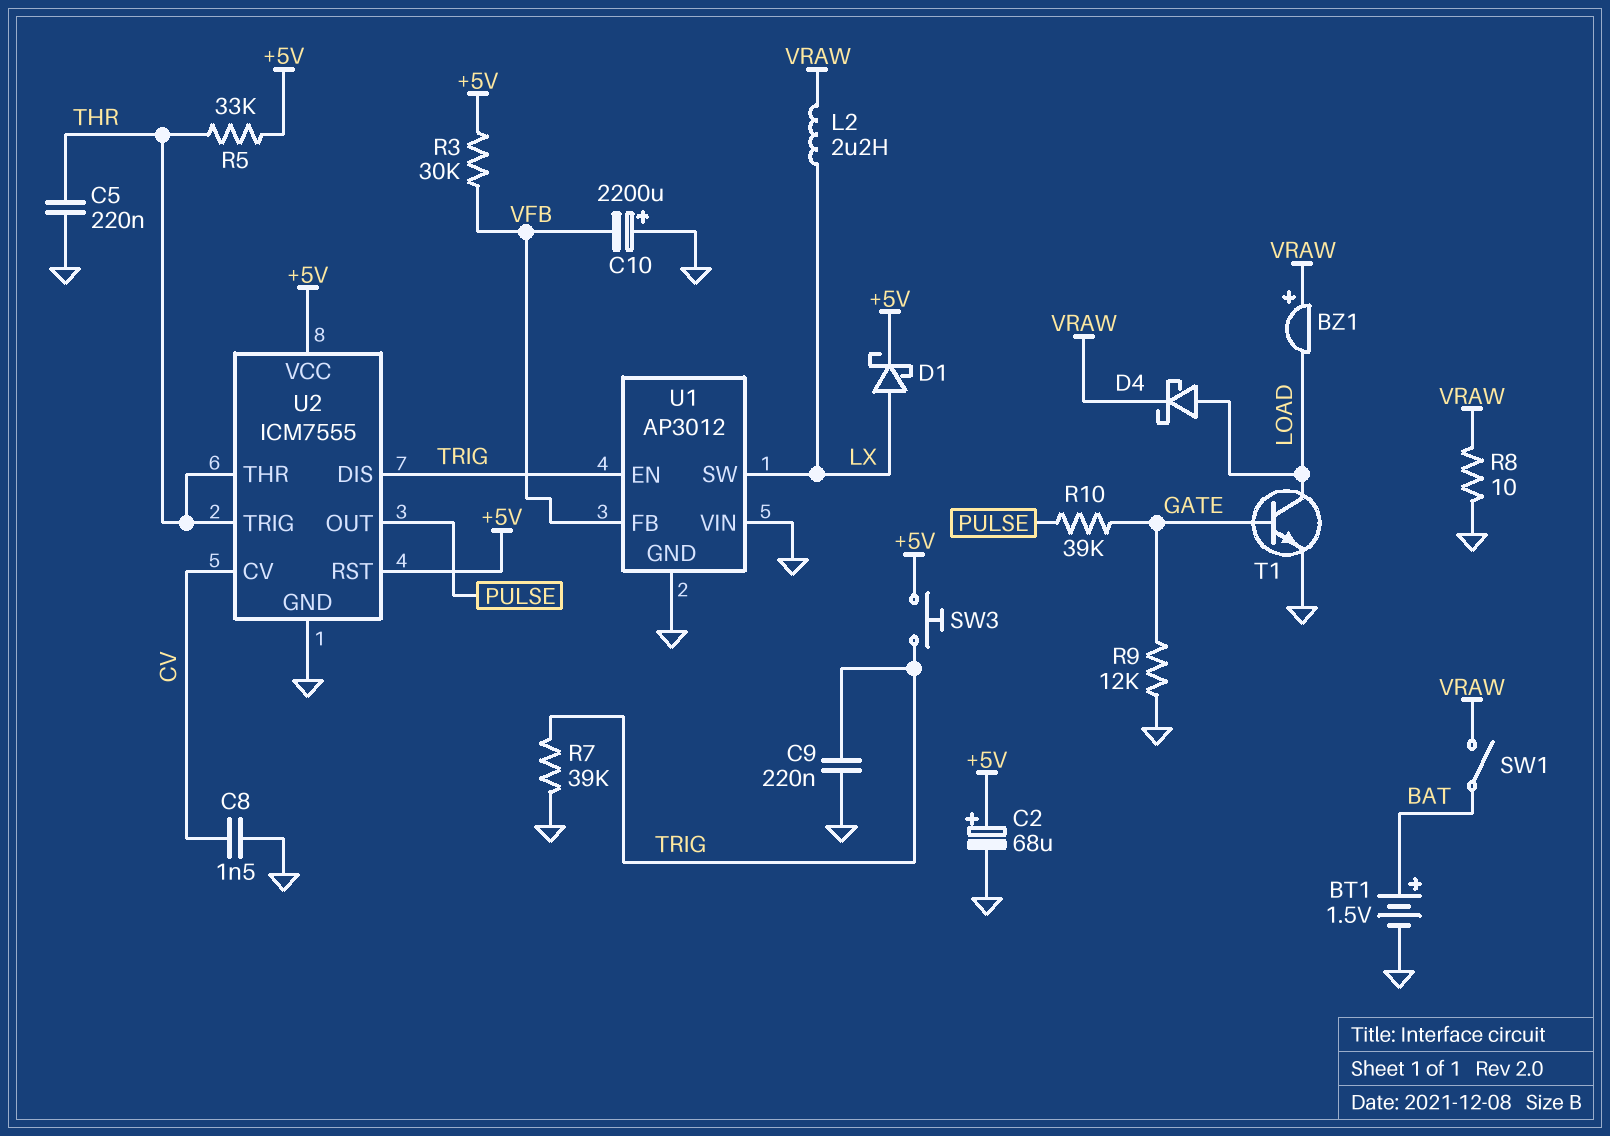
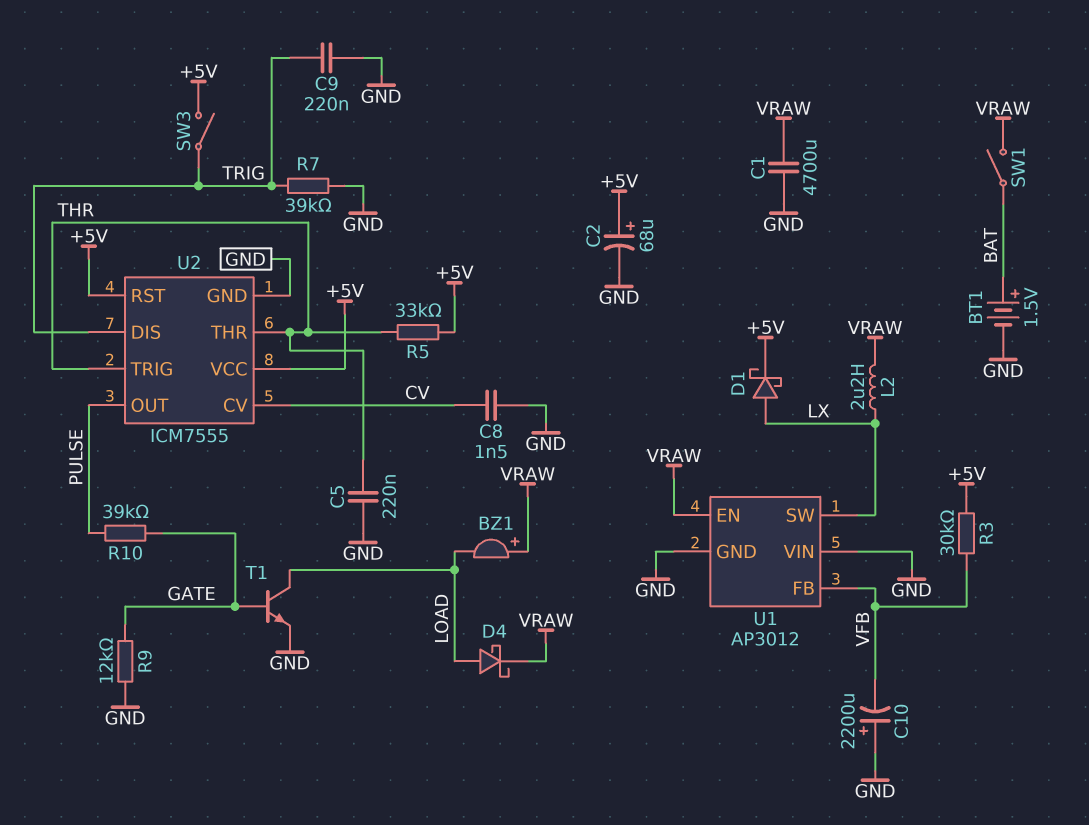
C1: none -> 4700uF (GND, VRAW)
R8: 10 (GND, VRAW) -> none
SW3: button (+5V, TRIG) -> switch (+5V, TRIG)
U1 pin EN: TRIG -> VRAW

